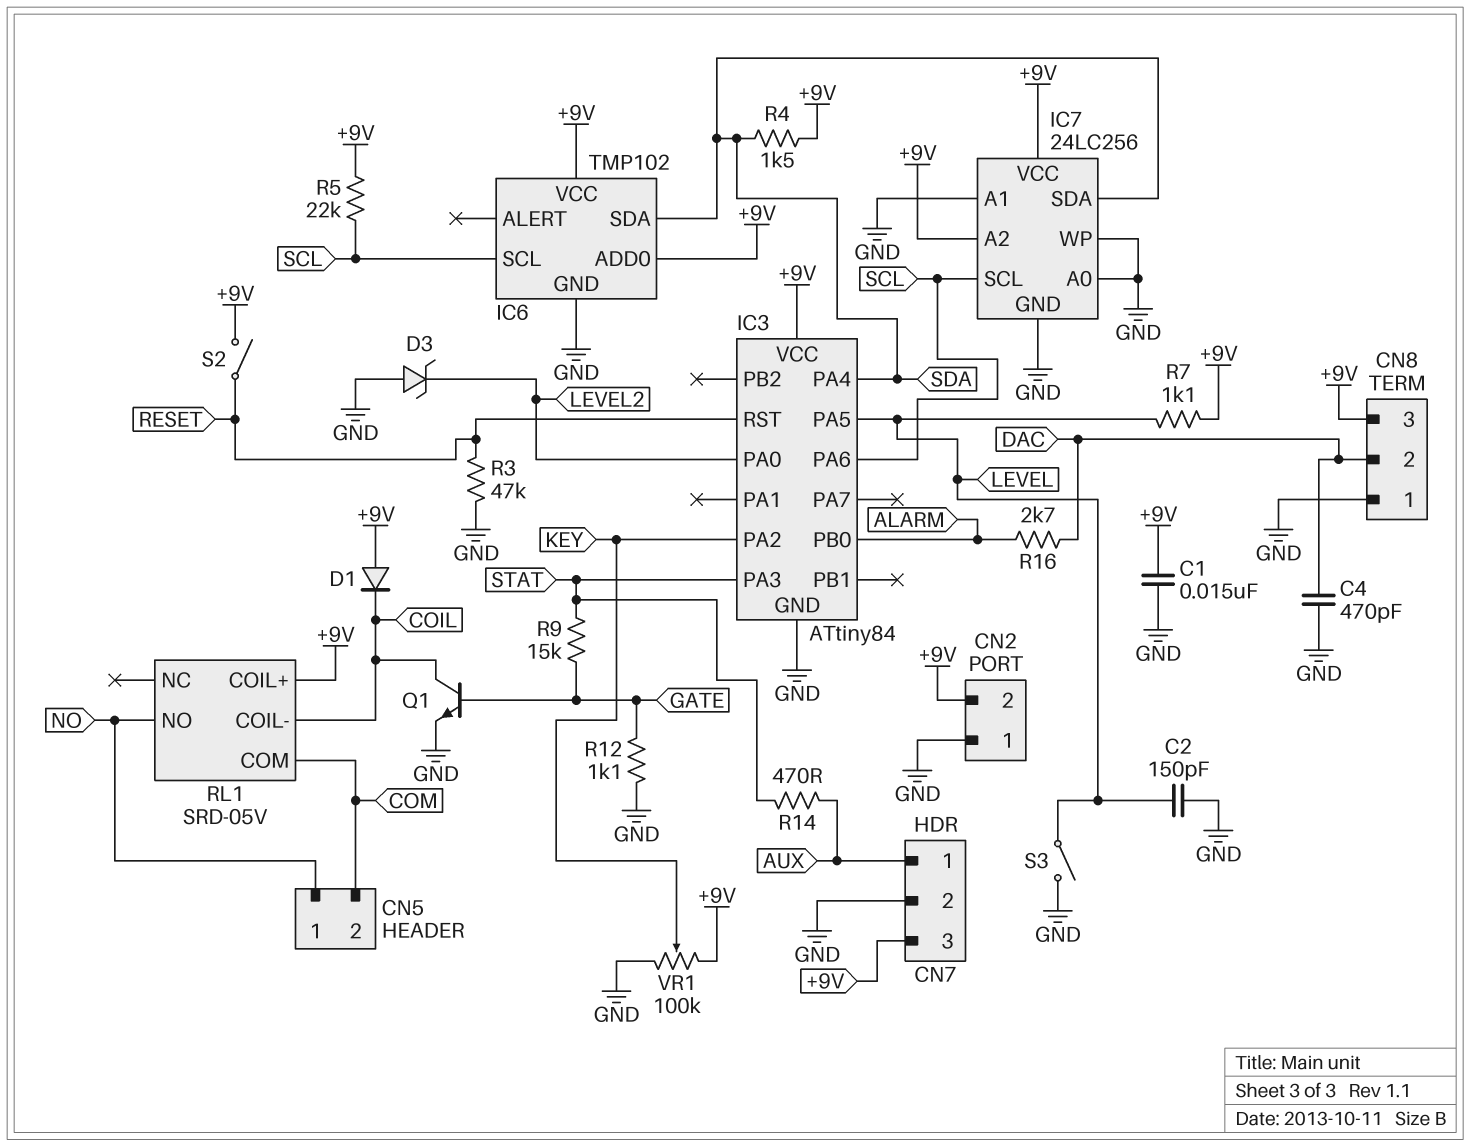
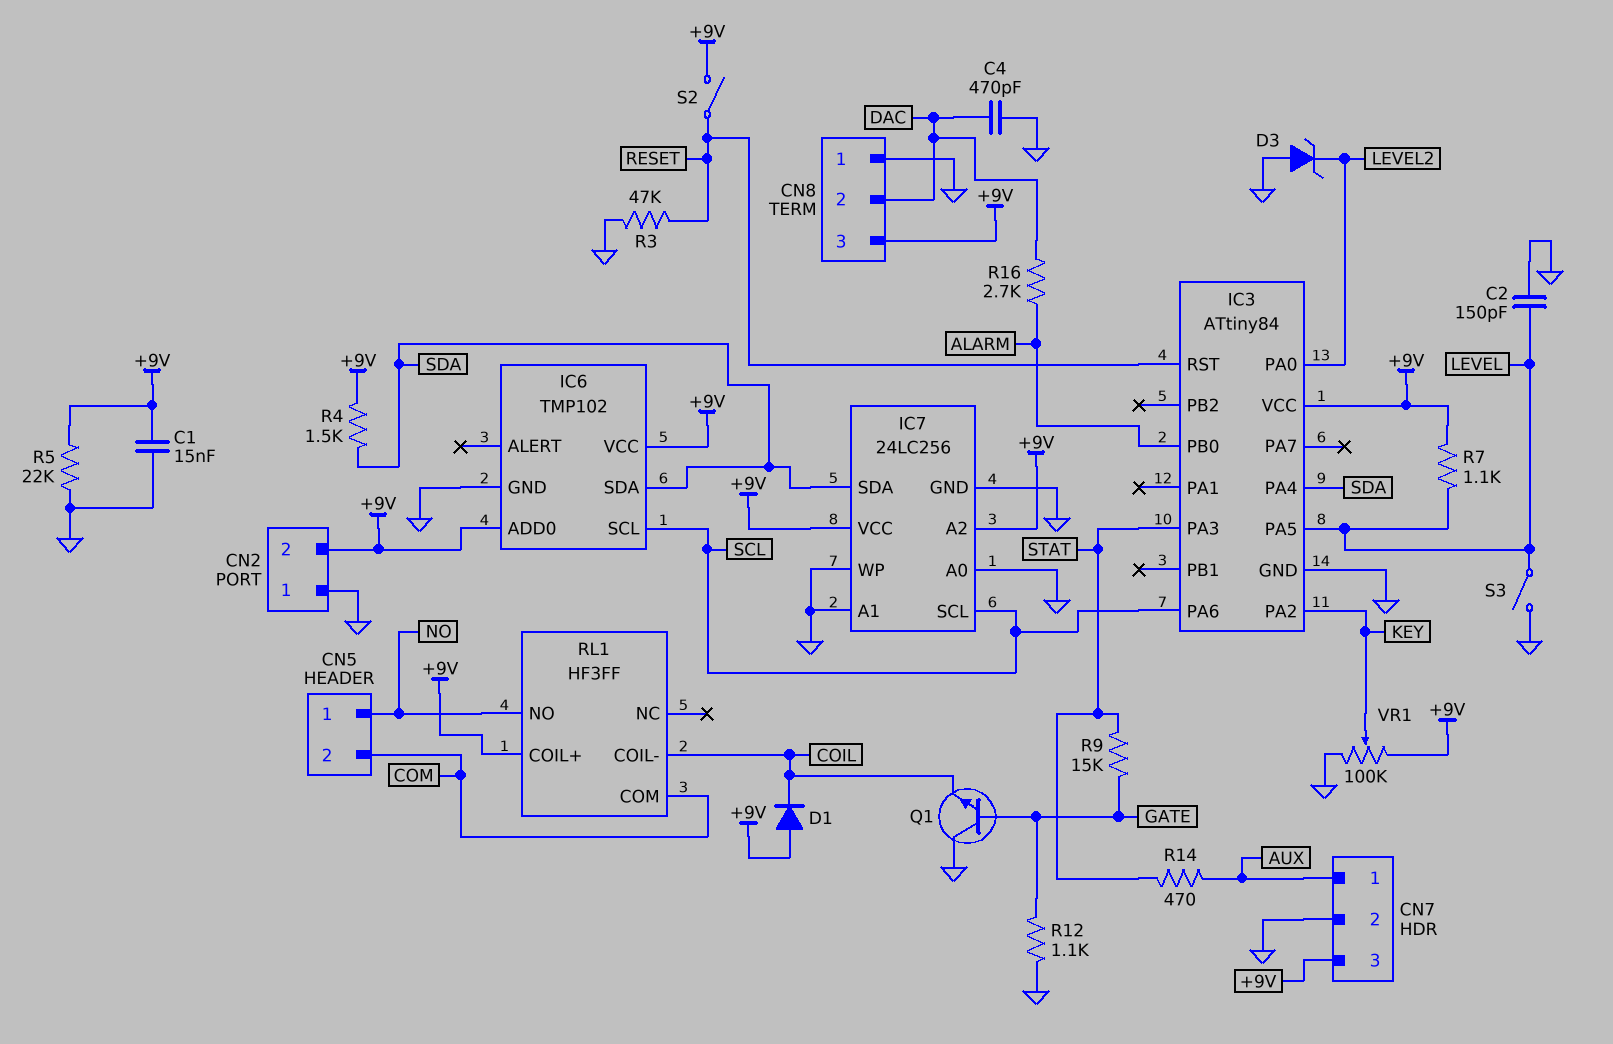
Q1: NPN (B GATE, C COIL, E GND) -> NPN (B GATE, C GND, E COIL)
R5: 22k (+9V, SCL) -> 22k (+9V, GND)
RL1: SRD-05V -> HF3FF

